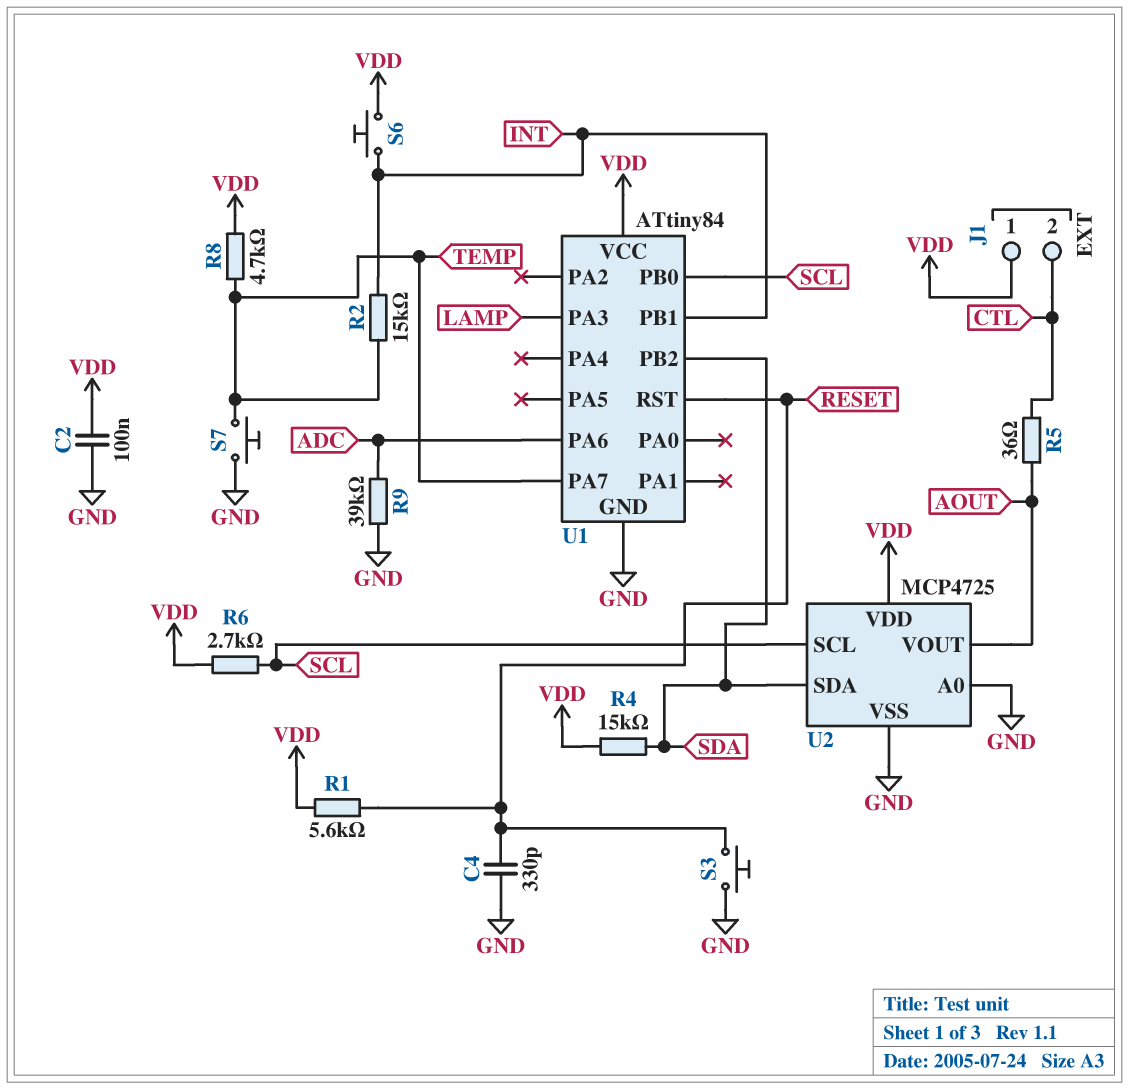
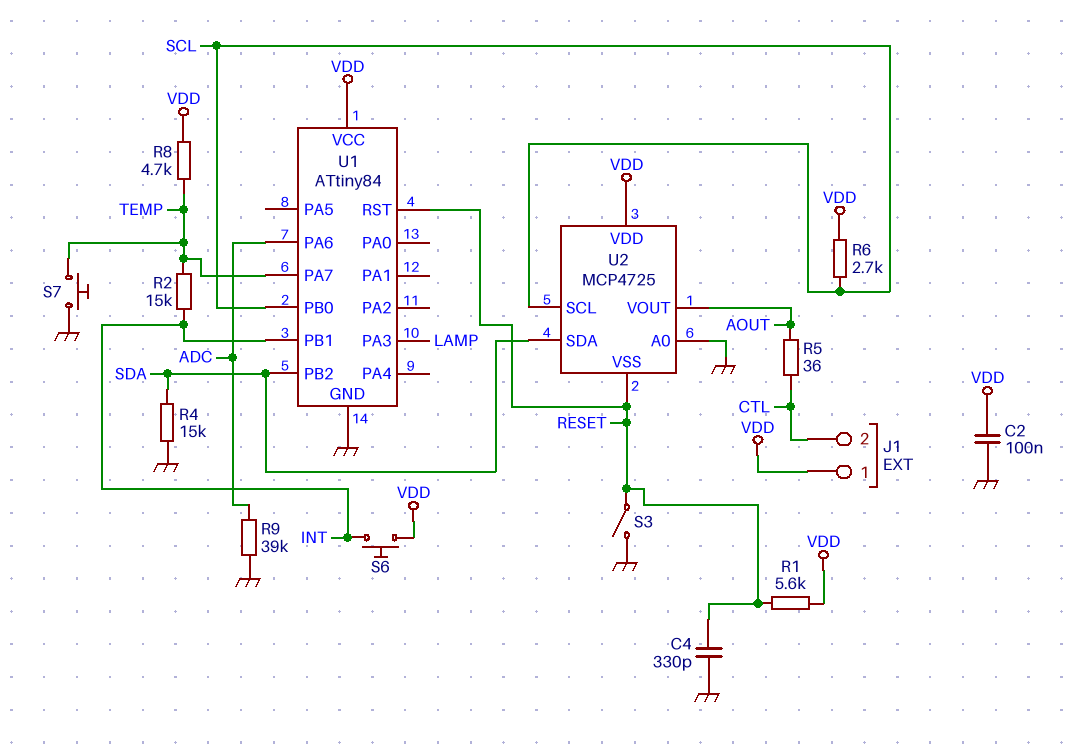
R4: 15k (SDA, VDD) -> 15k (GND, SDA)
S3: button (GND, RESET) -> switch (GND, RESET)
U2 pin VSS: GND -> RESET

